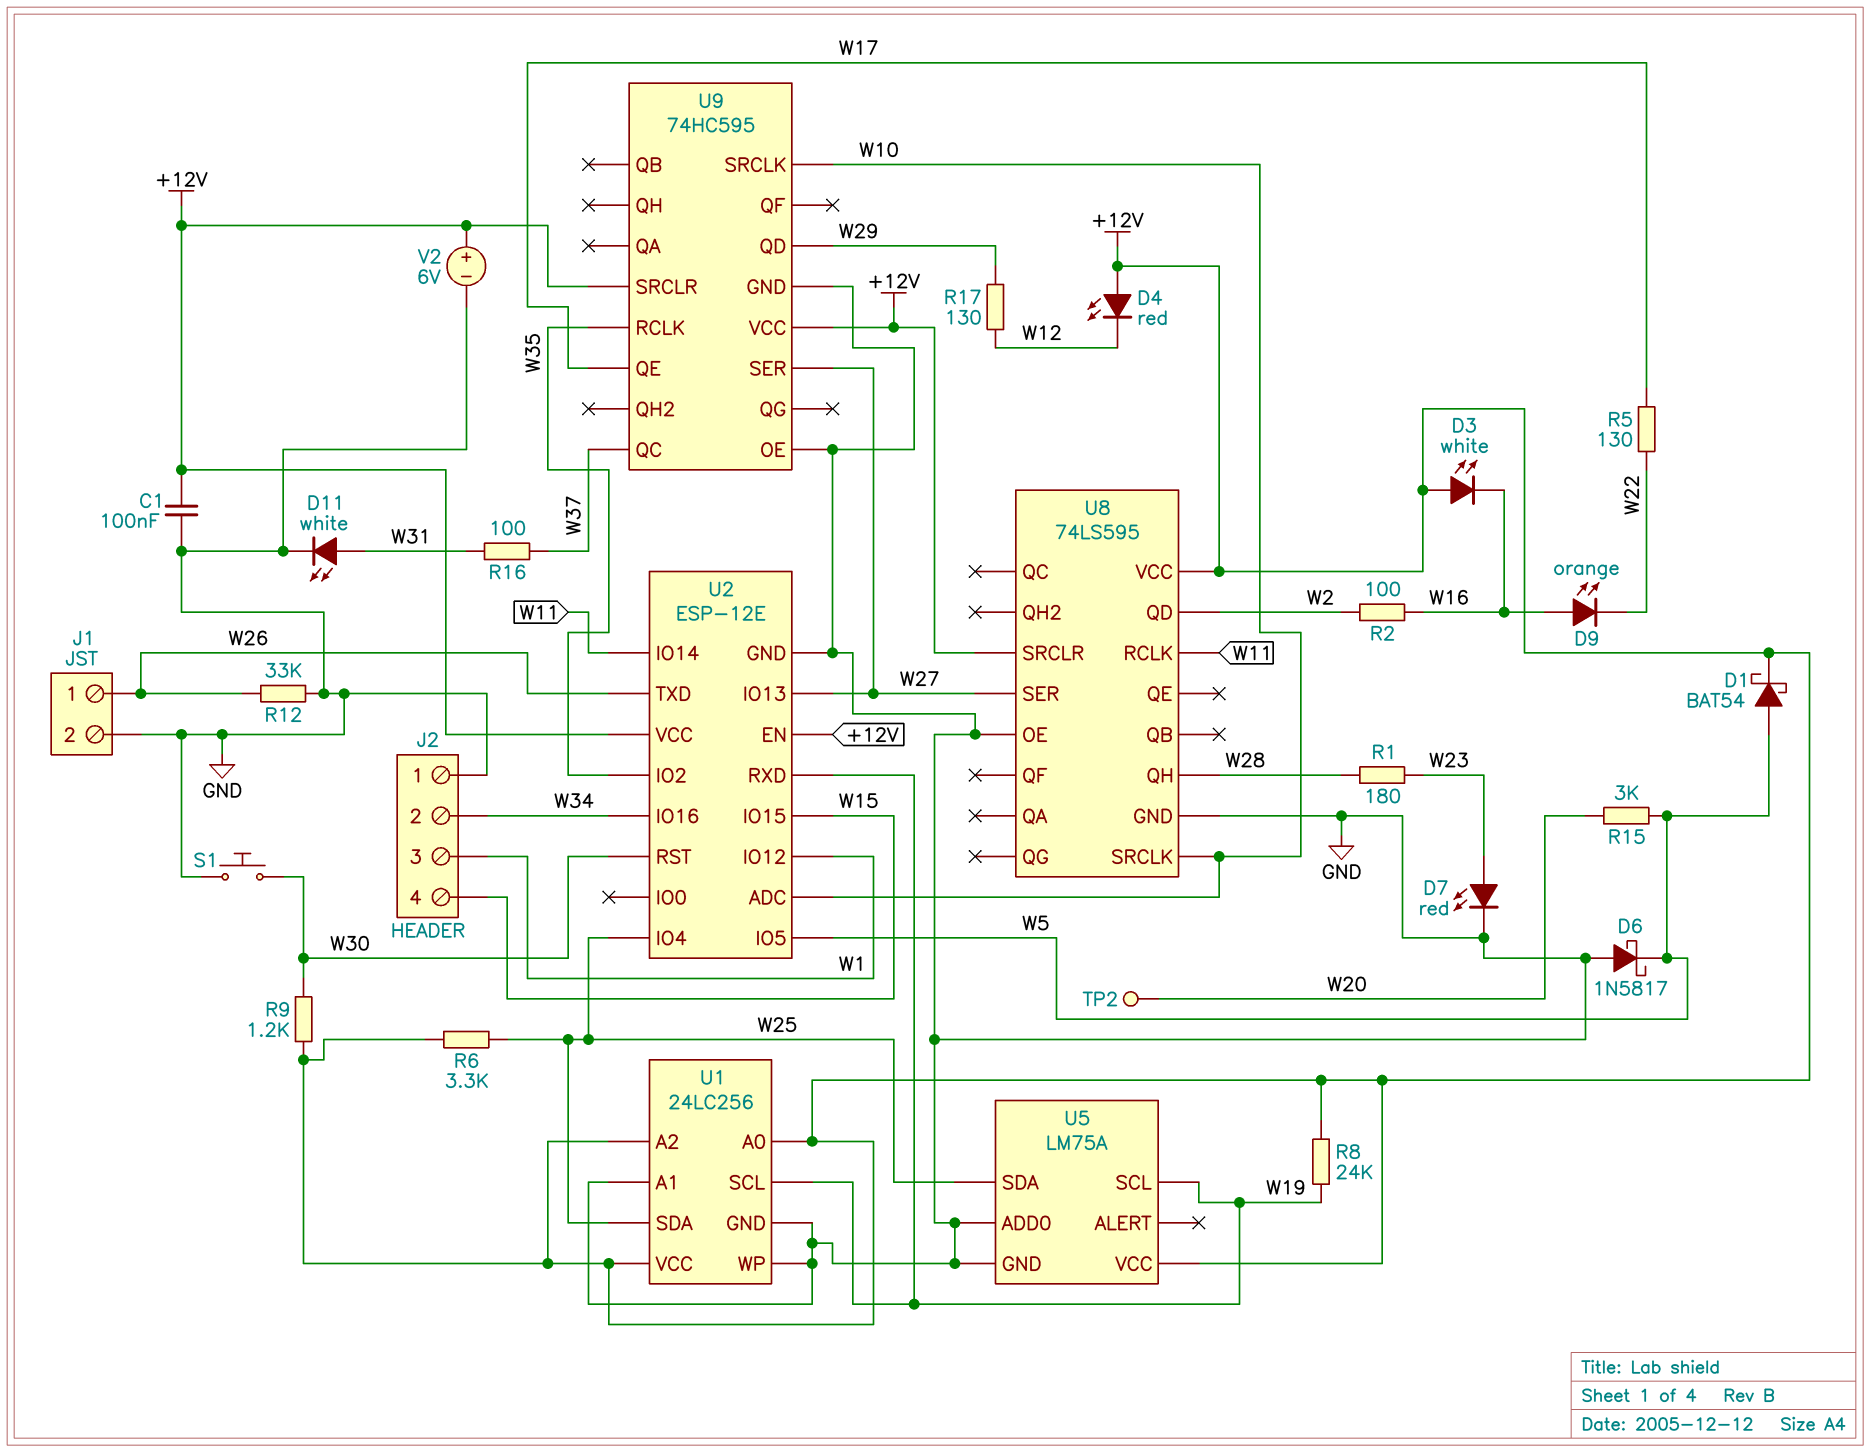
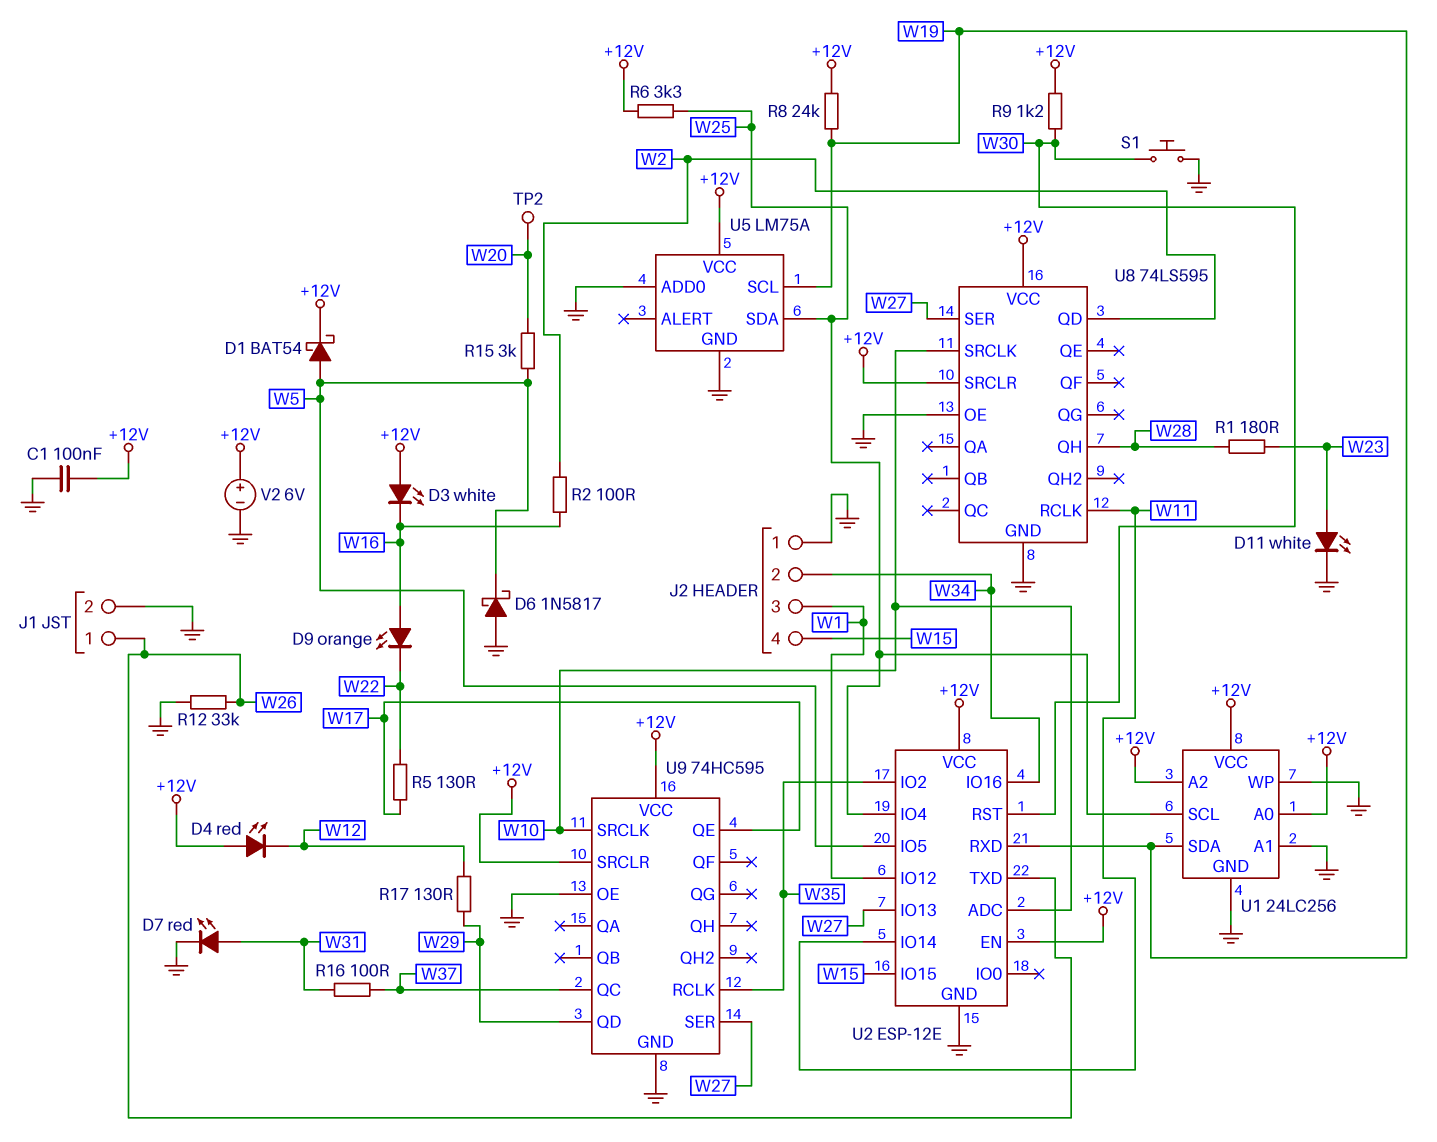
D7: LED red (A W23, K GND) -> LED red (A W31, K GND)
D11: LED white (A W31, K GND) -> LED white (A W23, K GND)
U1 pin SCL: W19 -> W25
U1 pin SDA: W25 -> W19

